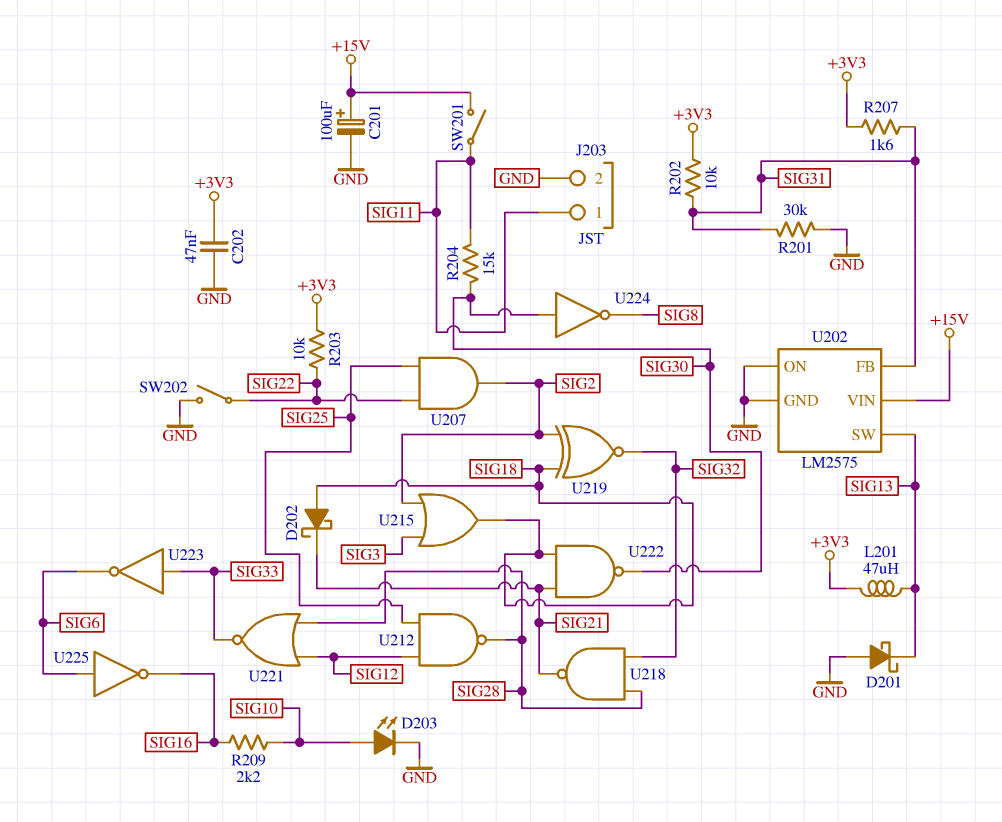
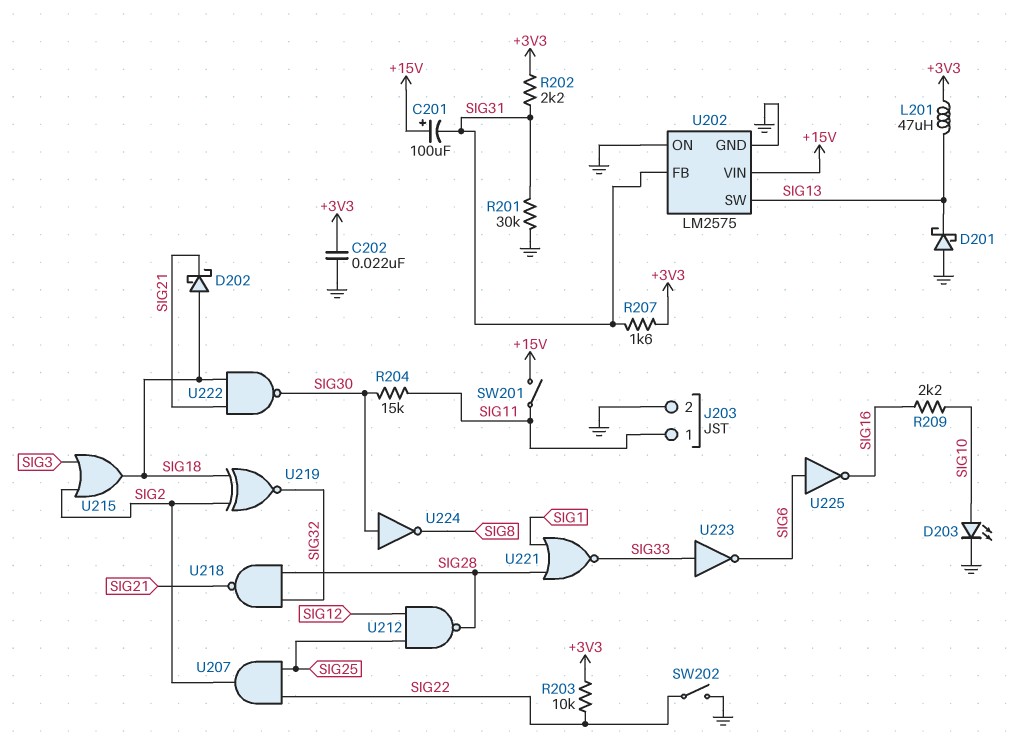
C201: 100uF (plus +15V, minus GND) -> 100uF (plus +15V, minus SIG31)
C202: 47nF (+3V3, GND) -> 22nF (+3V3, GND)
R202: 10k (+3V3, SIG31) -> 2.2k (+3V3, SIG31)
U221: NOR (in SIG12, in SIG28, out SIG33) -> NOR (in SIG1, in SIG28, out SIG33)

